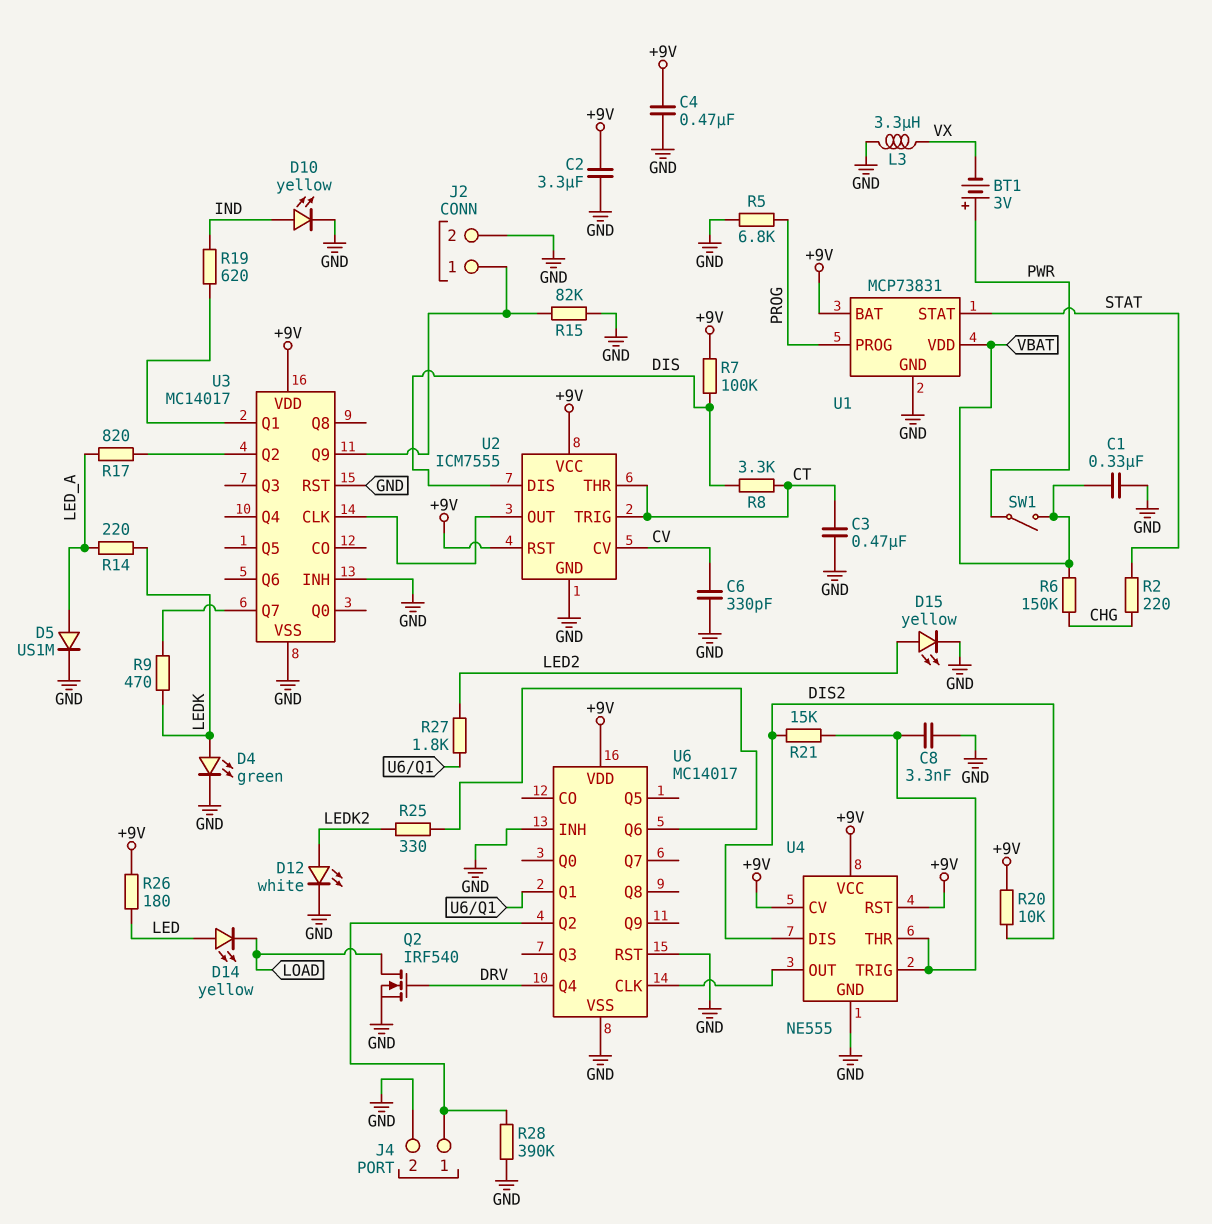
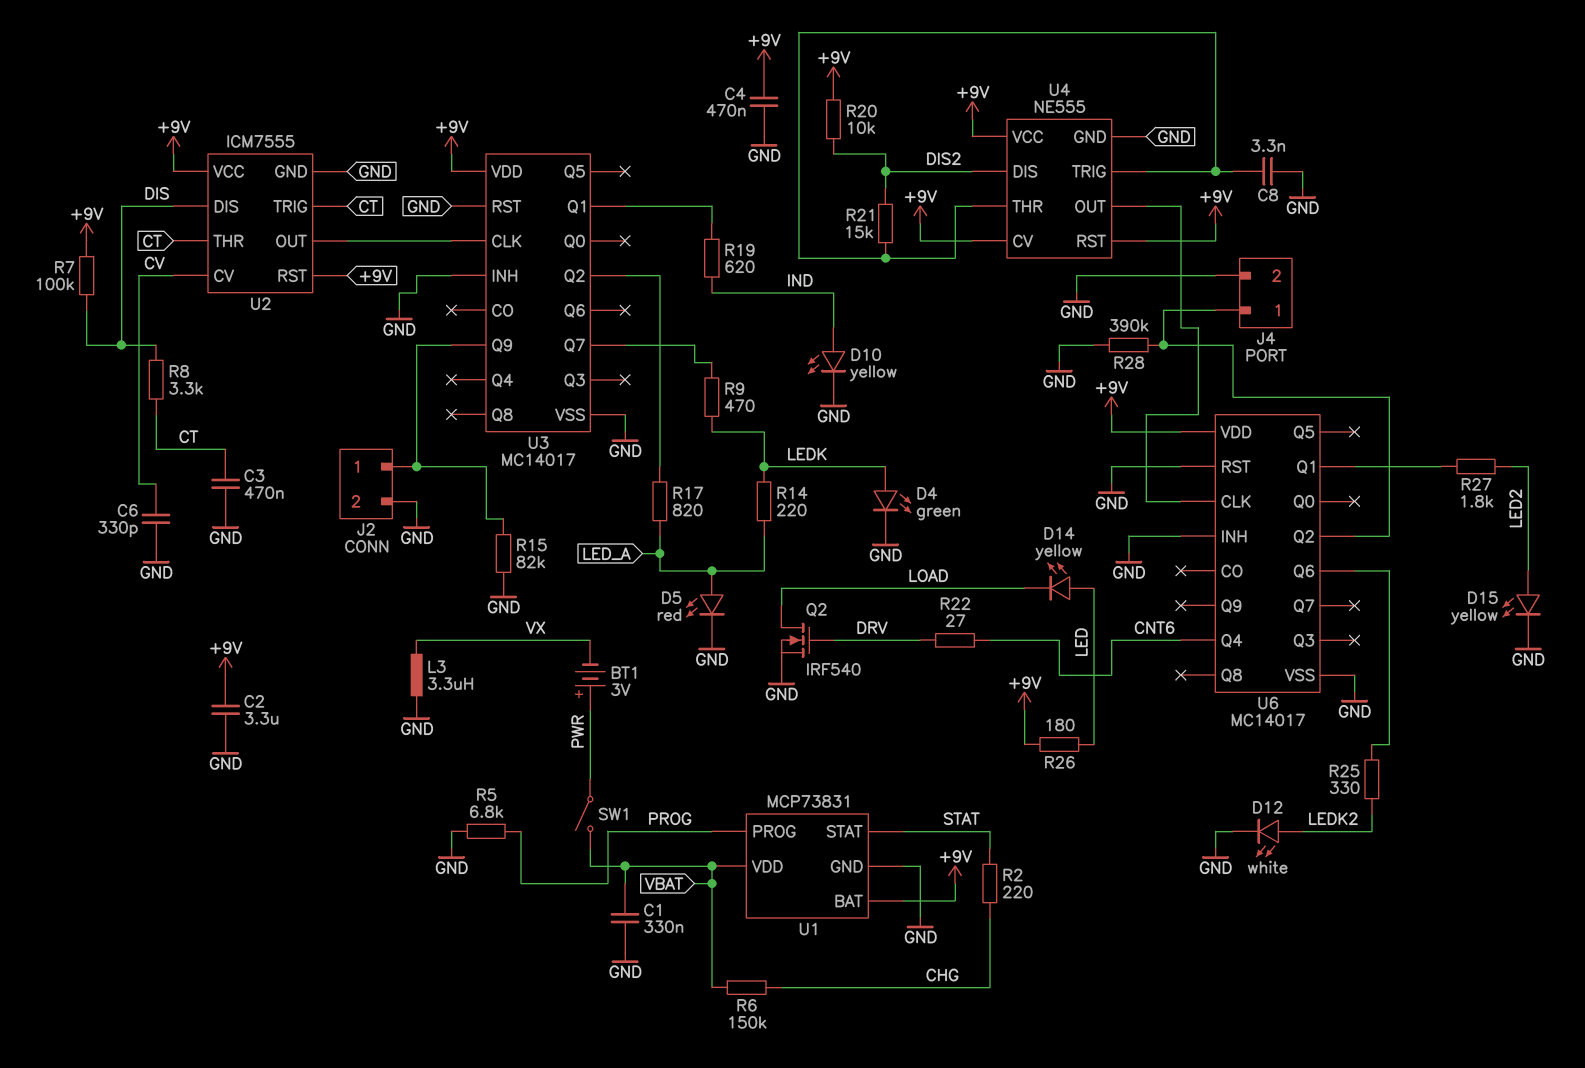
D5: diode US1M (A LED_A, K GND) -> LED red (A LED_A, K GND)
R22: none -> 27 (CNT6, DRV)
U6 pin Q4: DRV -> CNT6

